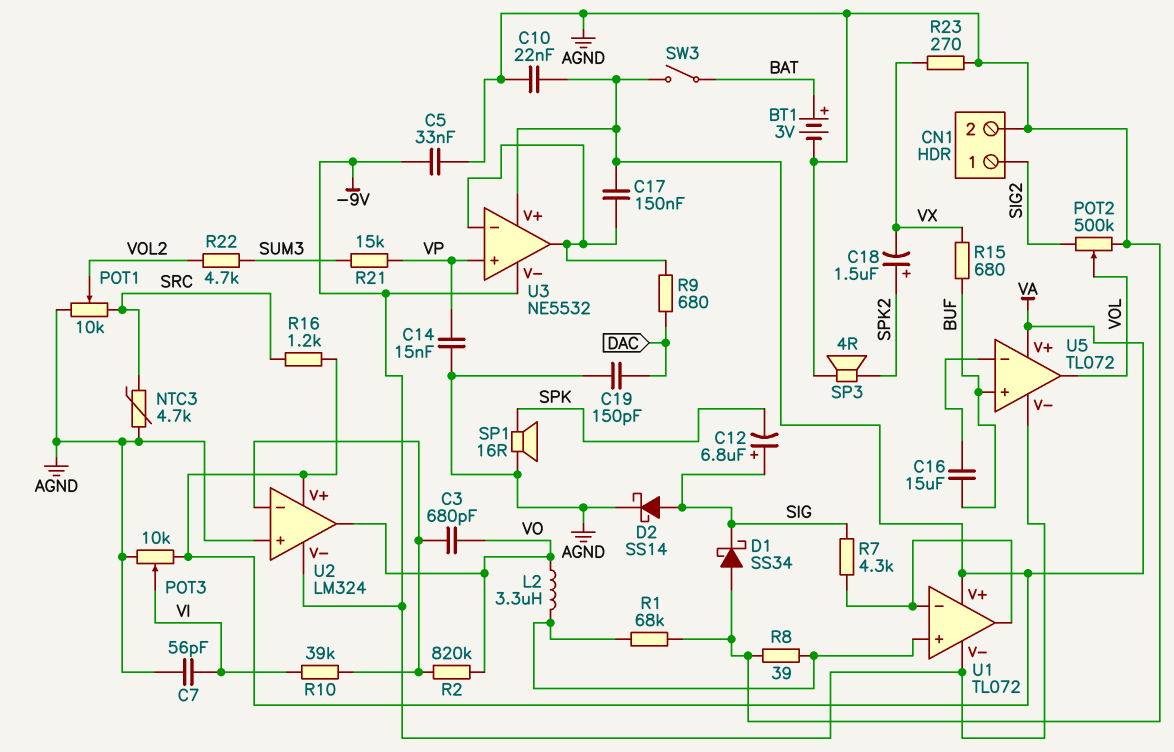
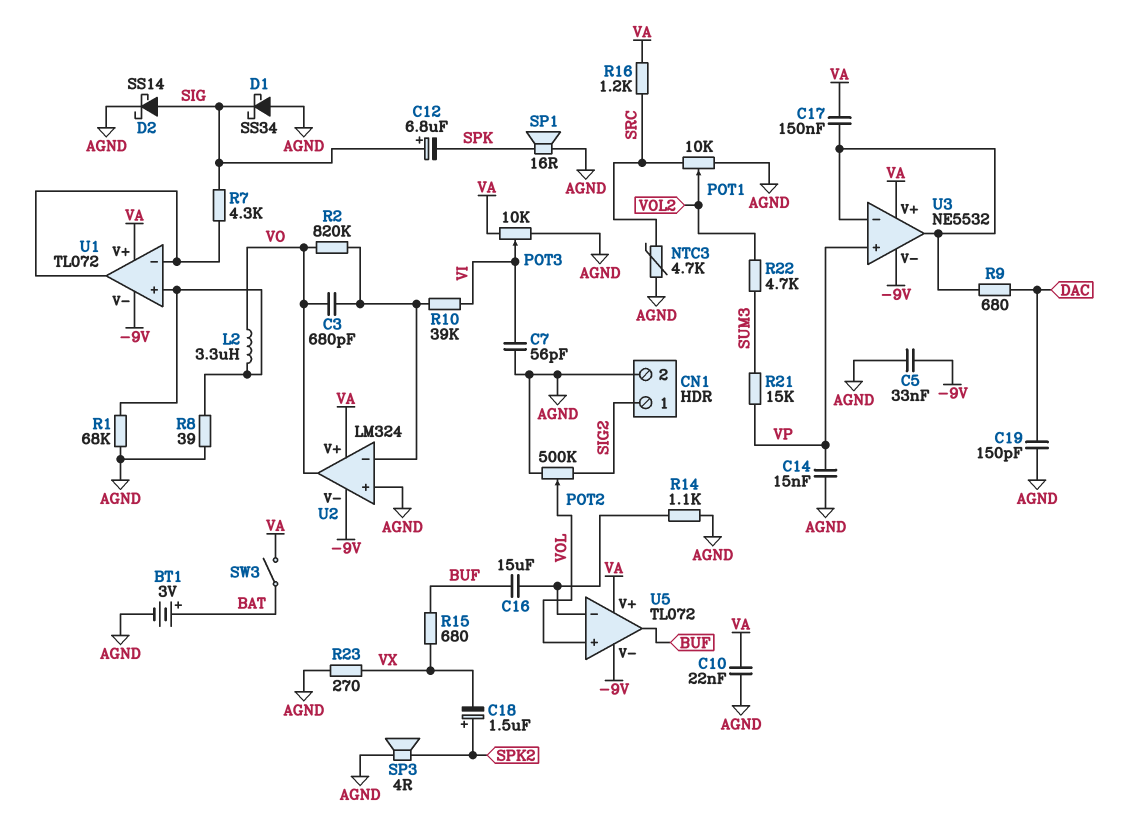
R14: none -> 1.1k (AGND, U5/in-)
U5 pin in+: BUF -> VOL
U5 pin out: VOL -> BUF

